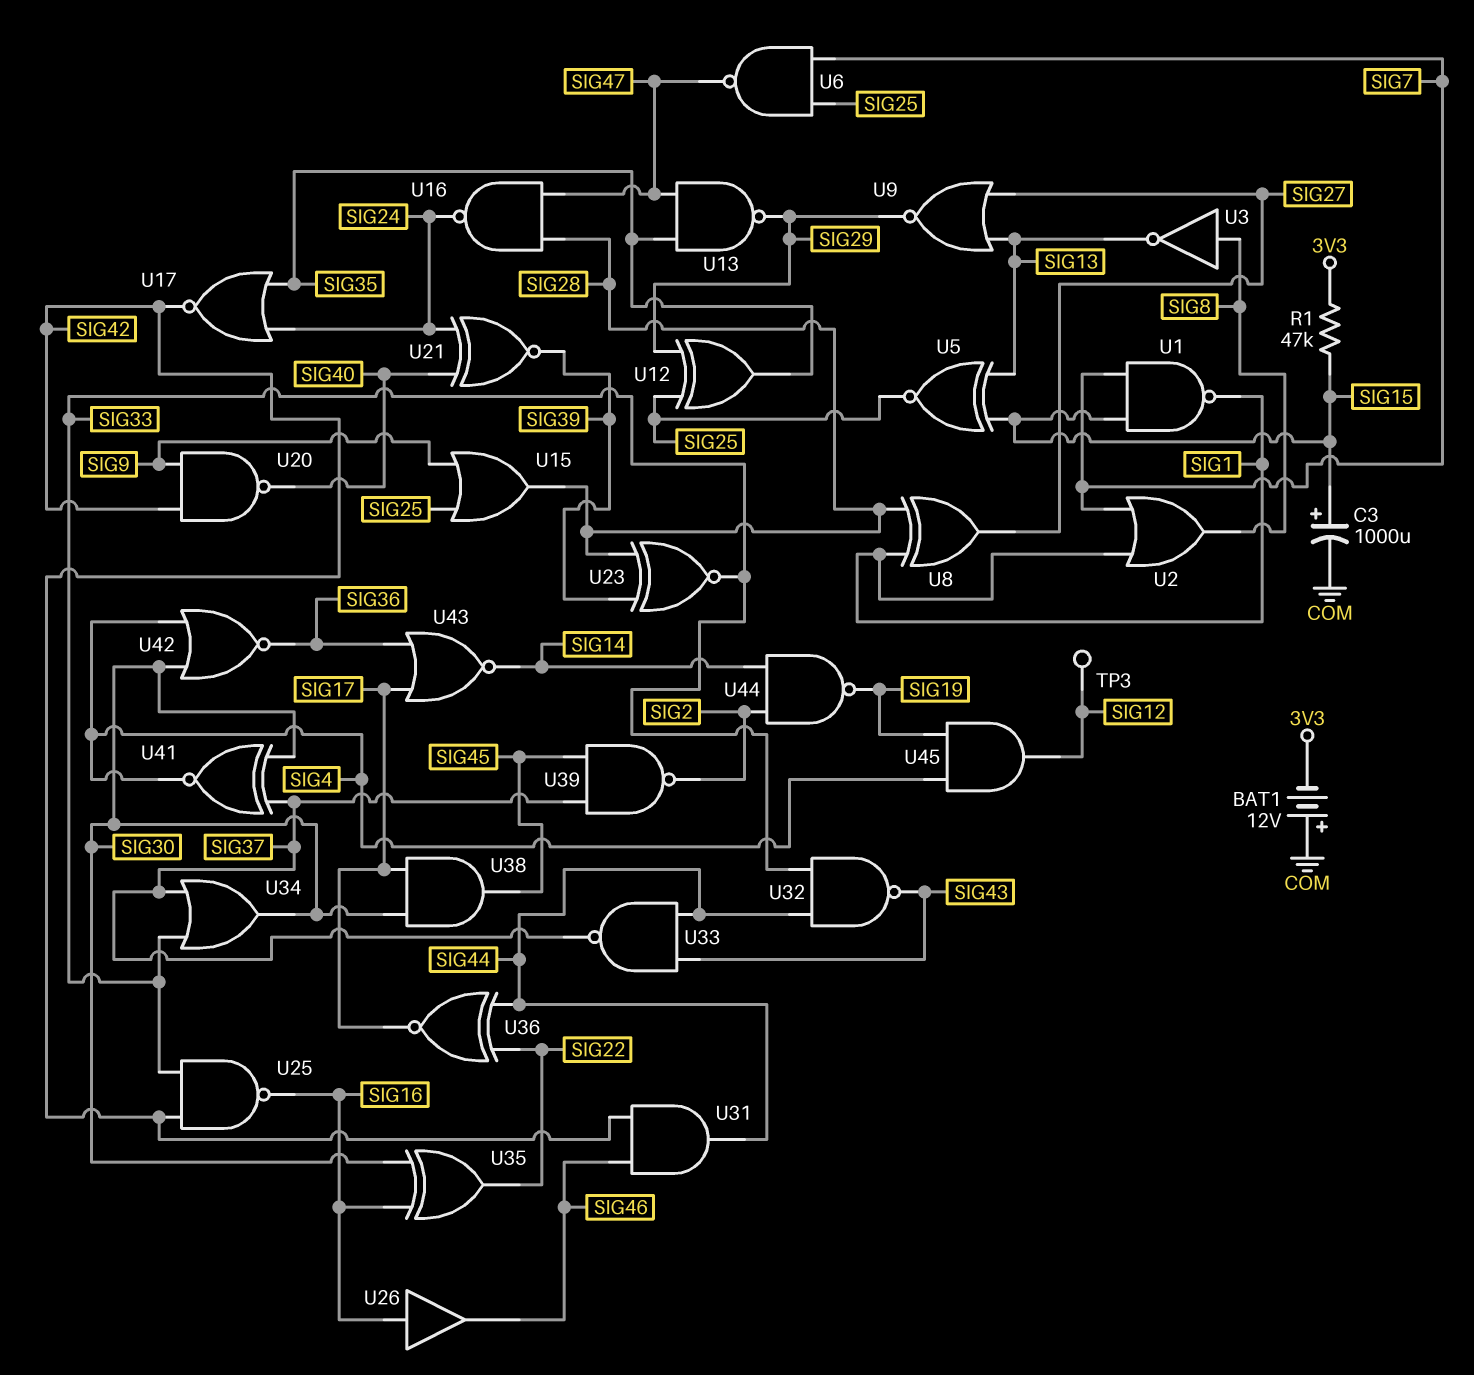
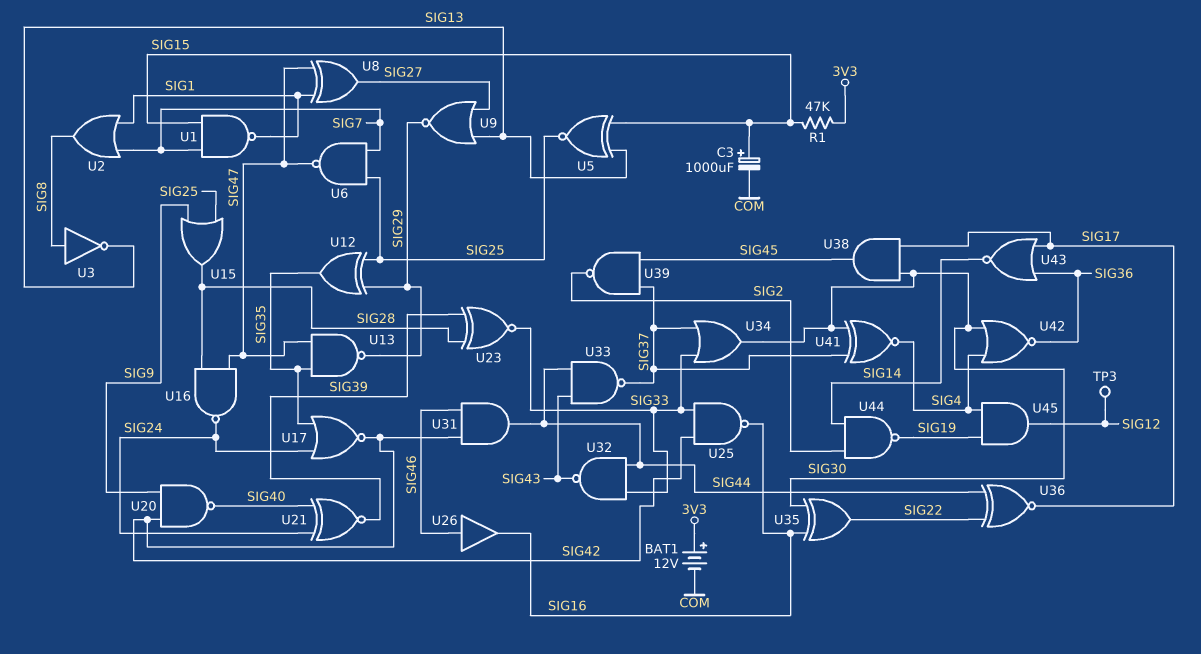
BAT1: 12V (plus COM, minus 3V3) -> 12V (plus 3V3, minus COM)
U8: XOR (in SIG1, in SIG28, out SIG27) -> XOR (in SIG1, in SIG47, out SIG27)
U26: buffer (in SIG16, out SIG46) -> buffer (in SIG46, out SIG16)

